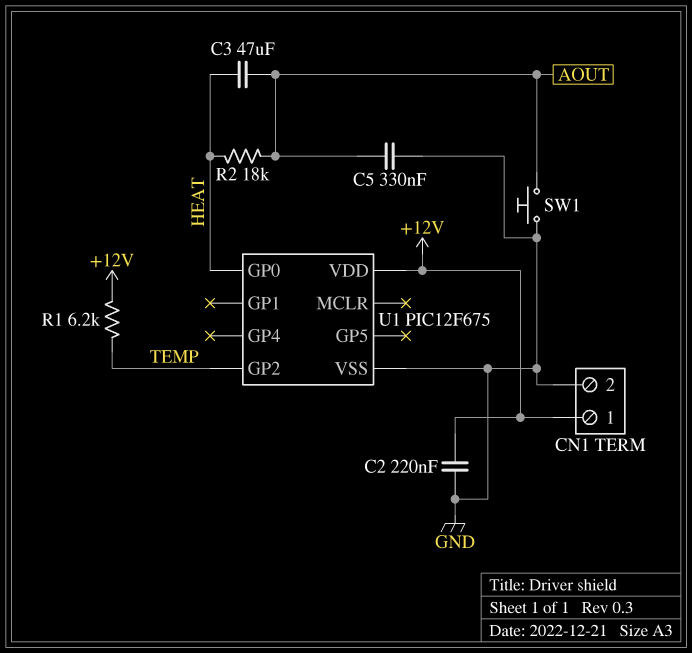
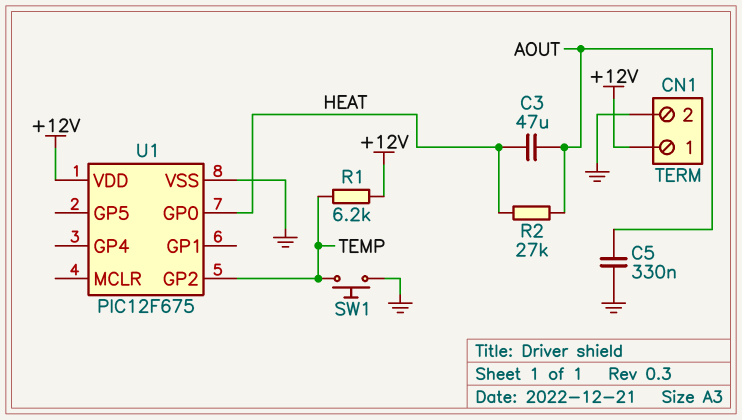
C2: 220nF (+12V, GND) -> none
R2: 18k (AOUT, HEAT) -> 27k (AOUT, HEAT)
SW1: button (AOUT, GND) -> button (GND, TEMP)

